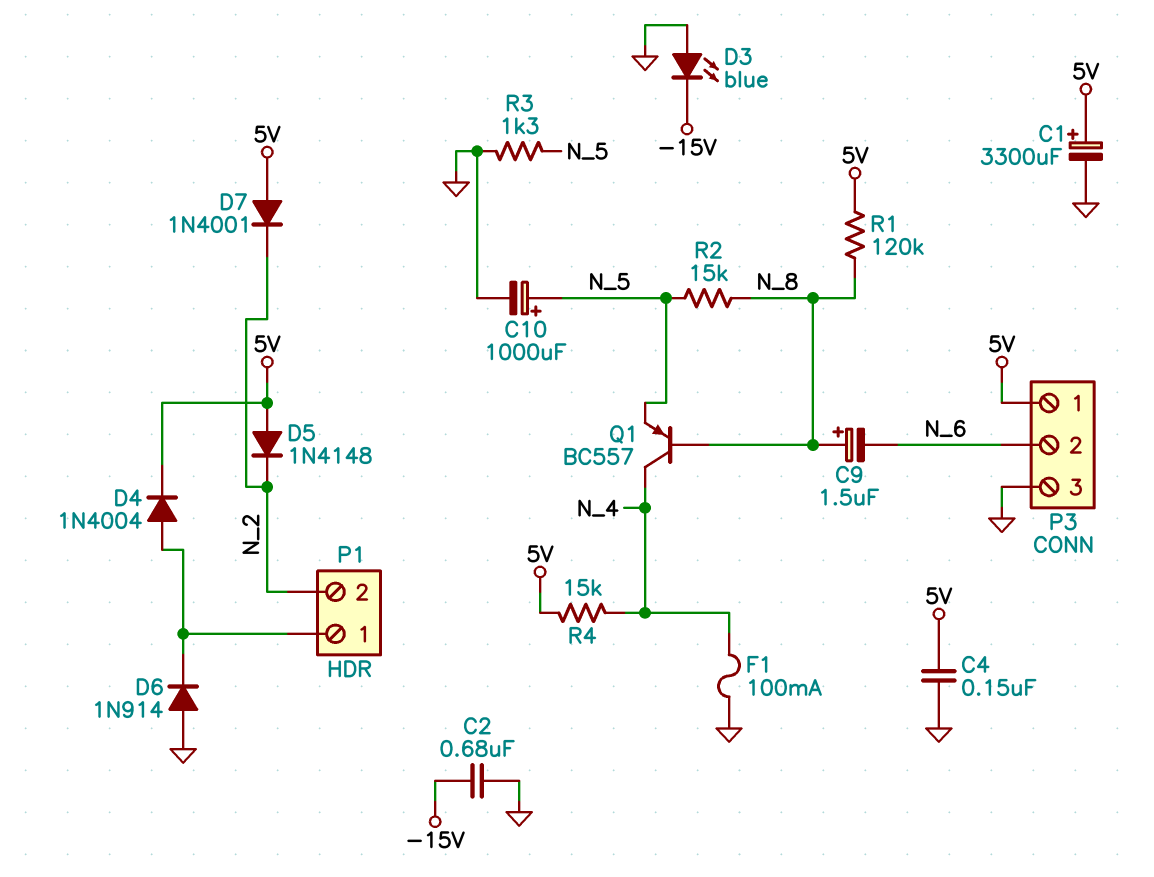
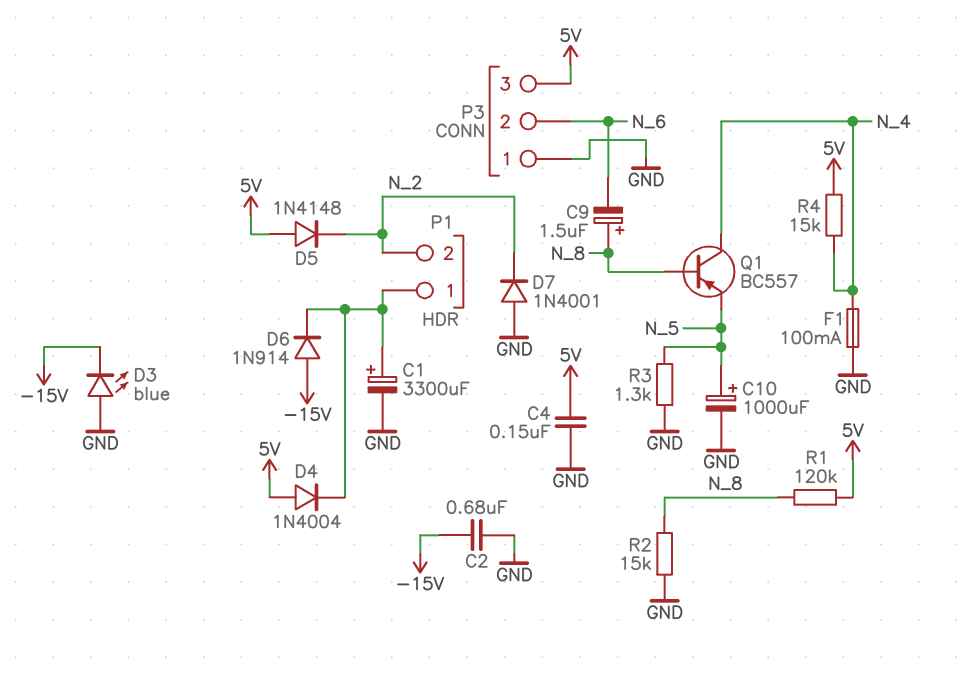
C1: 3300uF (plus 5V, minus GND) -> 3300uF (plus P1/1, minus GND)
D4: diode 1N4004 (A P1/1, K 5V) -> diode 1N4004 (A 5V, K P1/1)
D6: diode 1N914 (A GND, K P1/1) -> diode 1N914 (A -15V, K P1/1)
D7: diode 1N4001 (A 5V, K N_2) -> diode 1N4001 (A GND, K N_2)
P3 pin 1: 5V -> GND
P3 pin 3: GND -> 5V
R2: 15k (N_5, N_8) -> 15k (GND, N_8)

